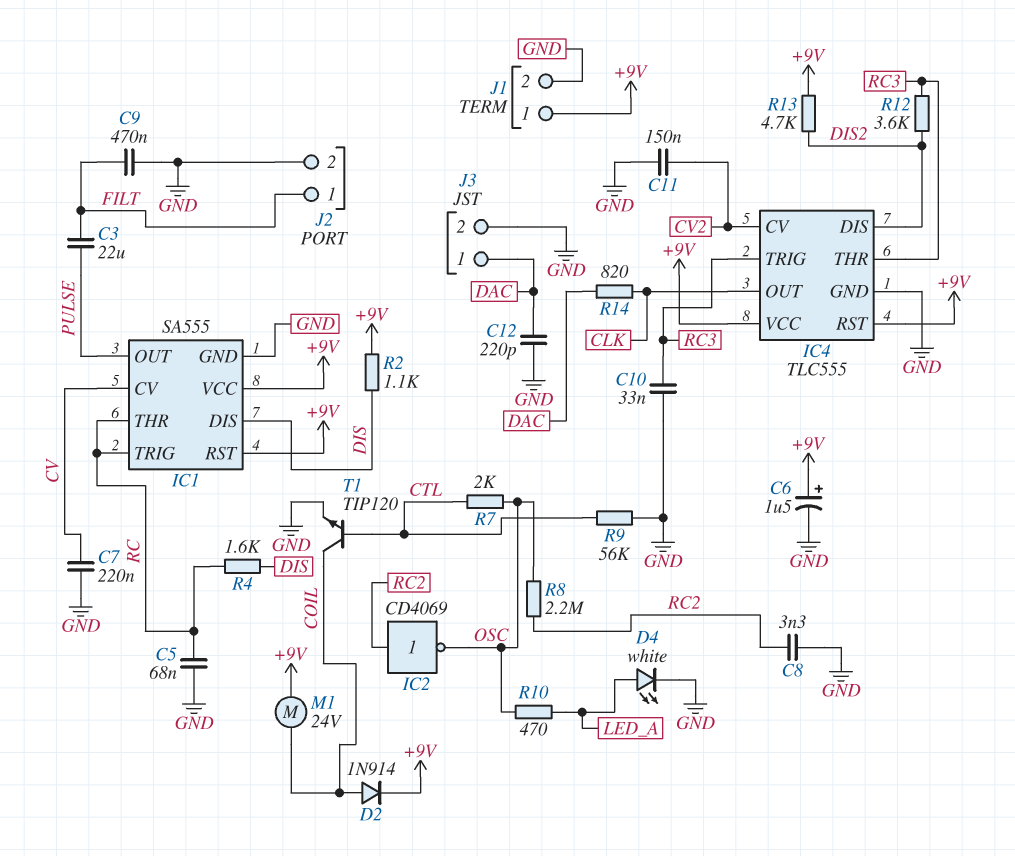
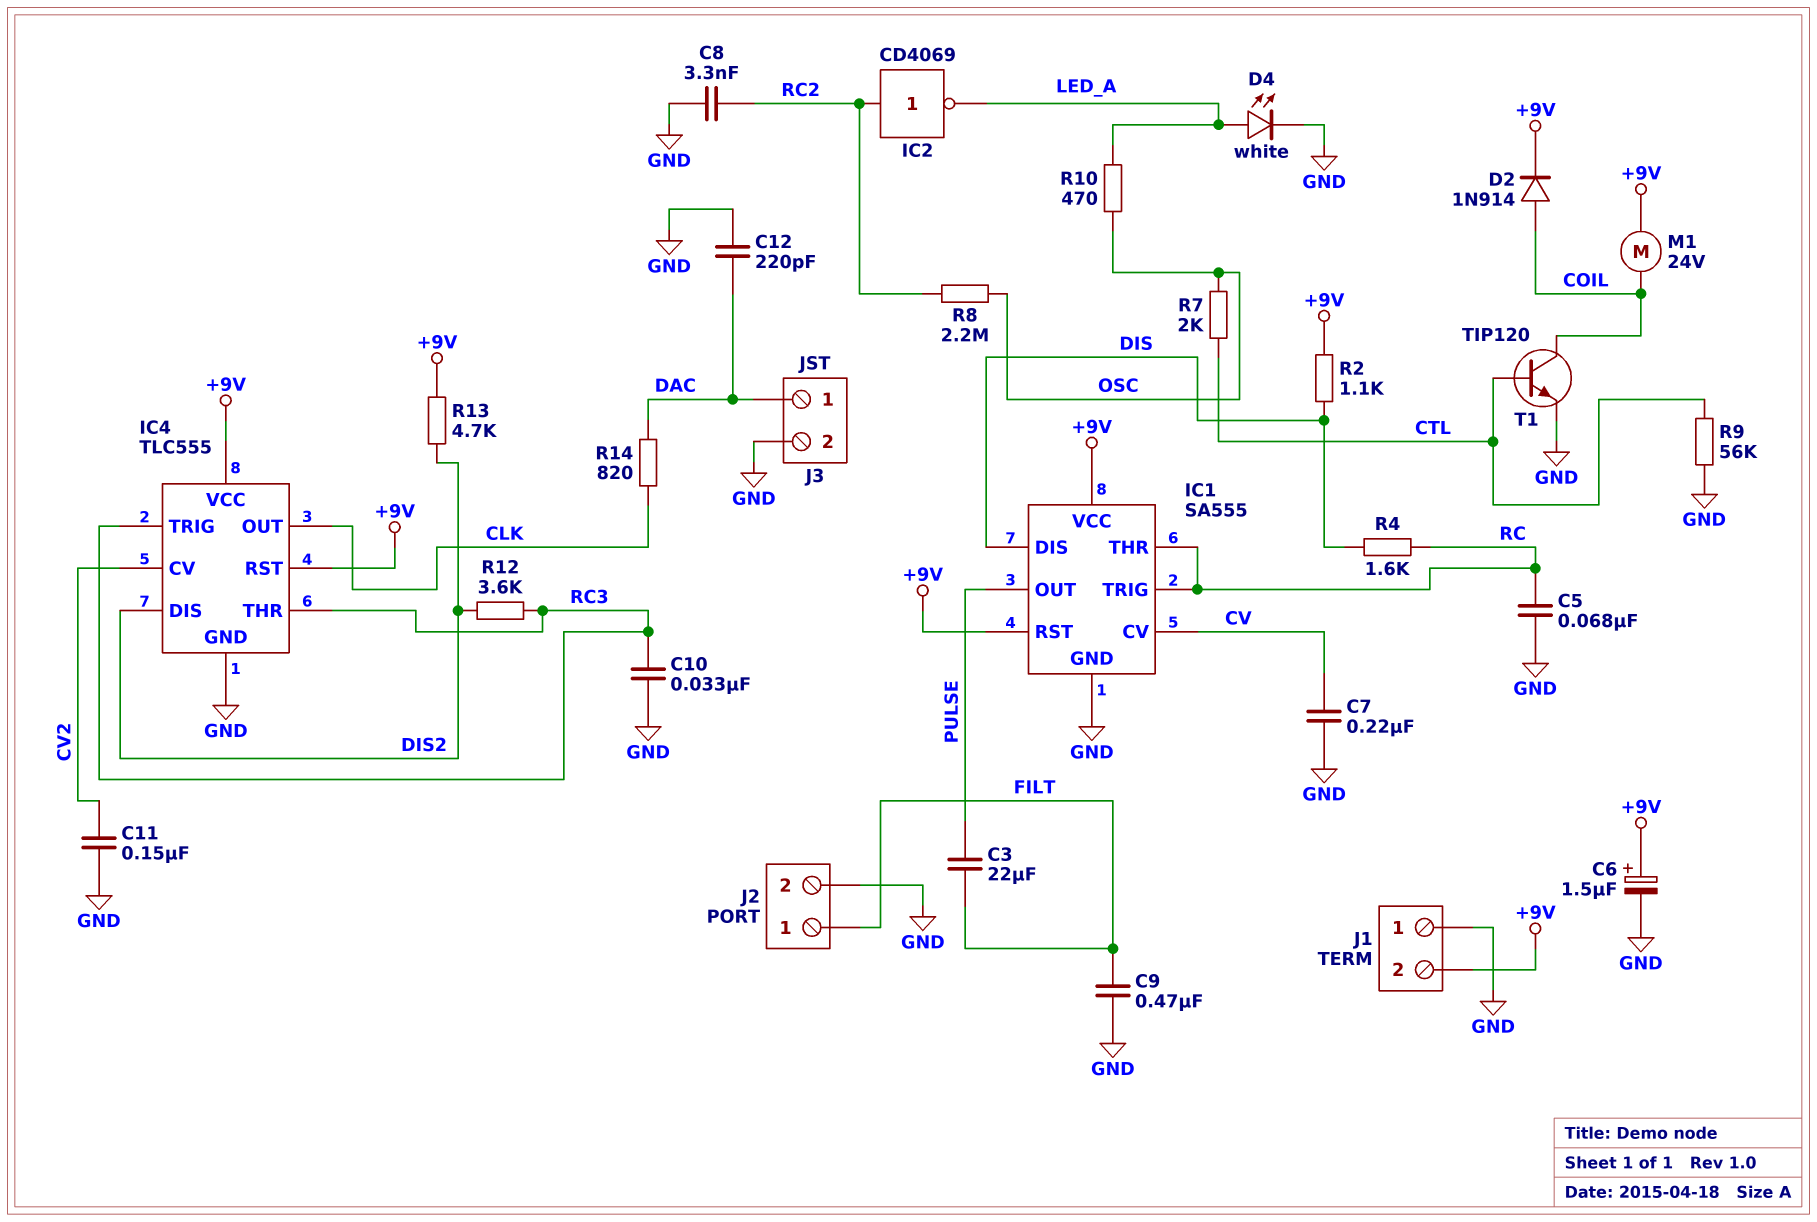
IC2: NOT CD4069 (in RC2, out OSC) -> NOT CD4069 (in RC2, out LED_A)
J1 pin 1: +9V -> GND
J1 pin 2: GND -> +9V

